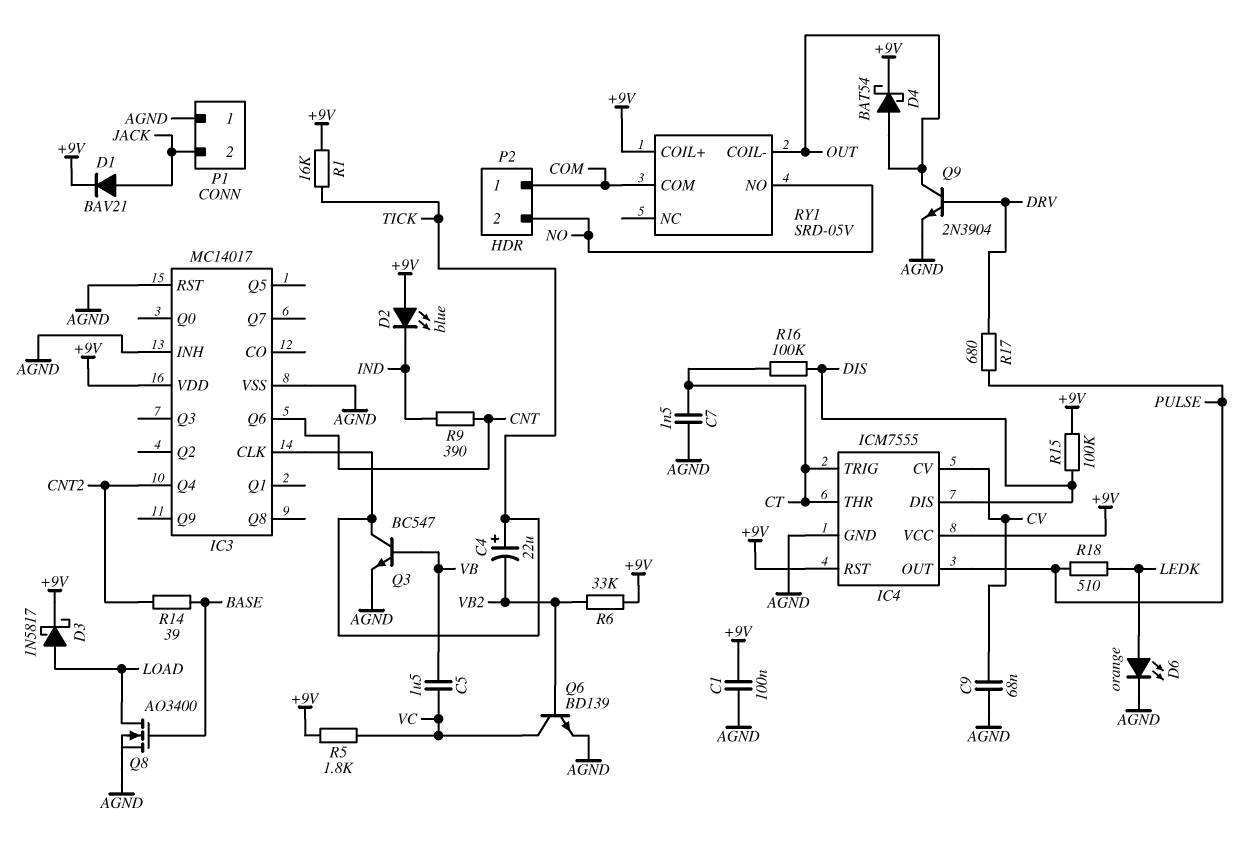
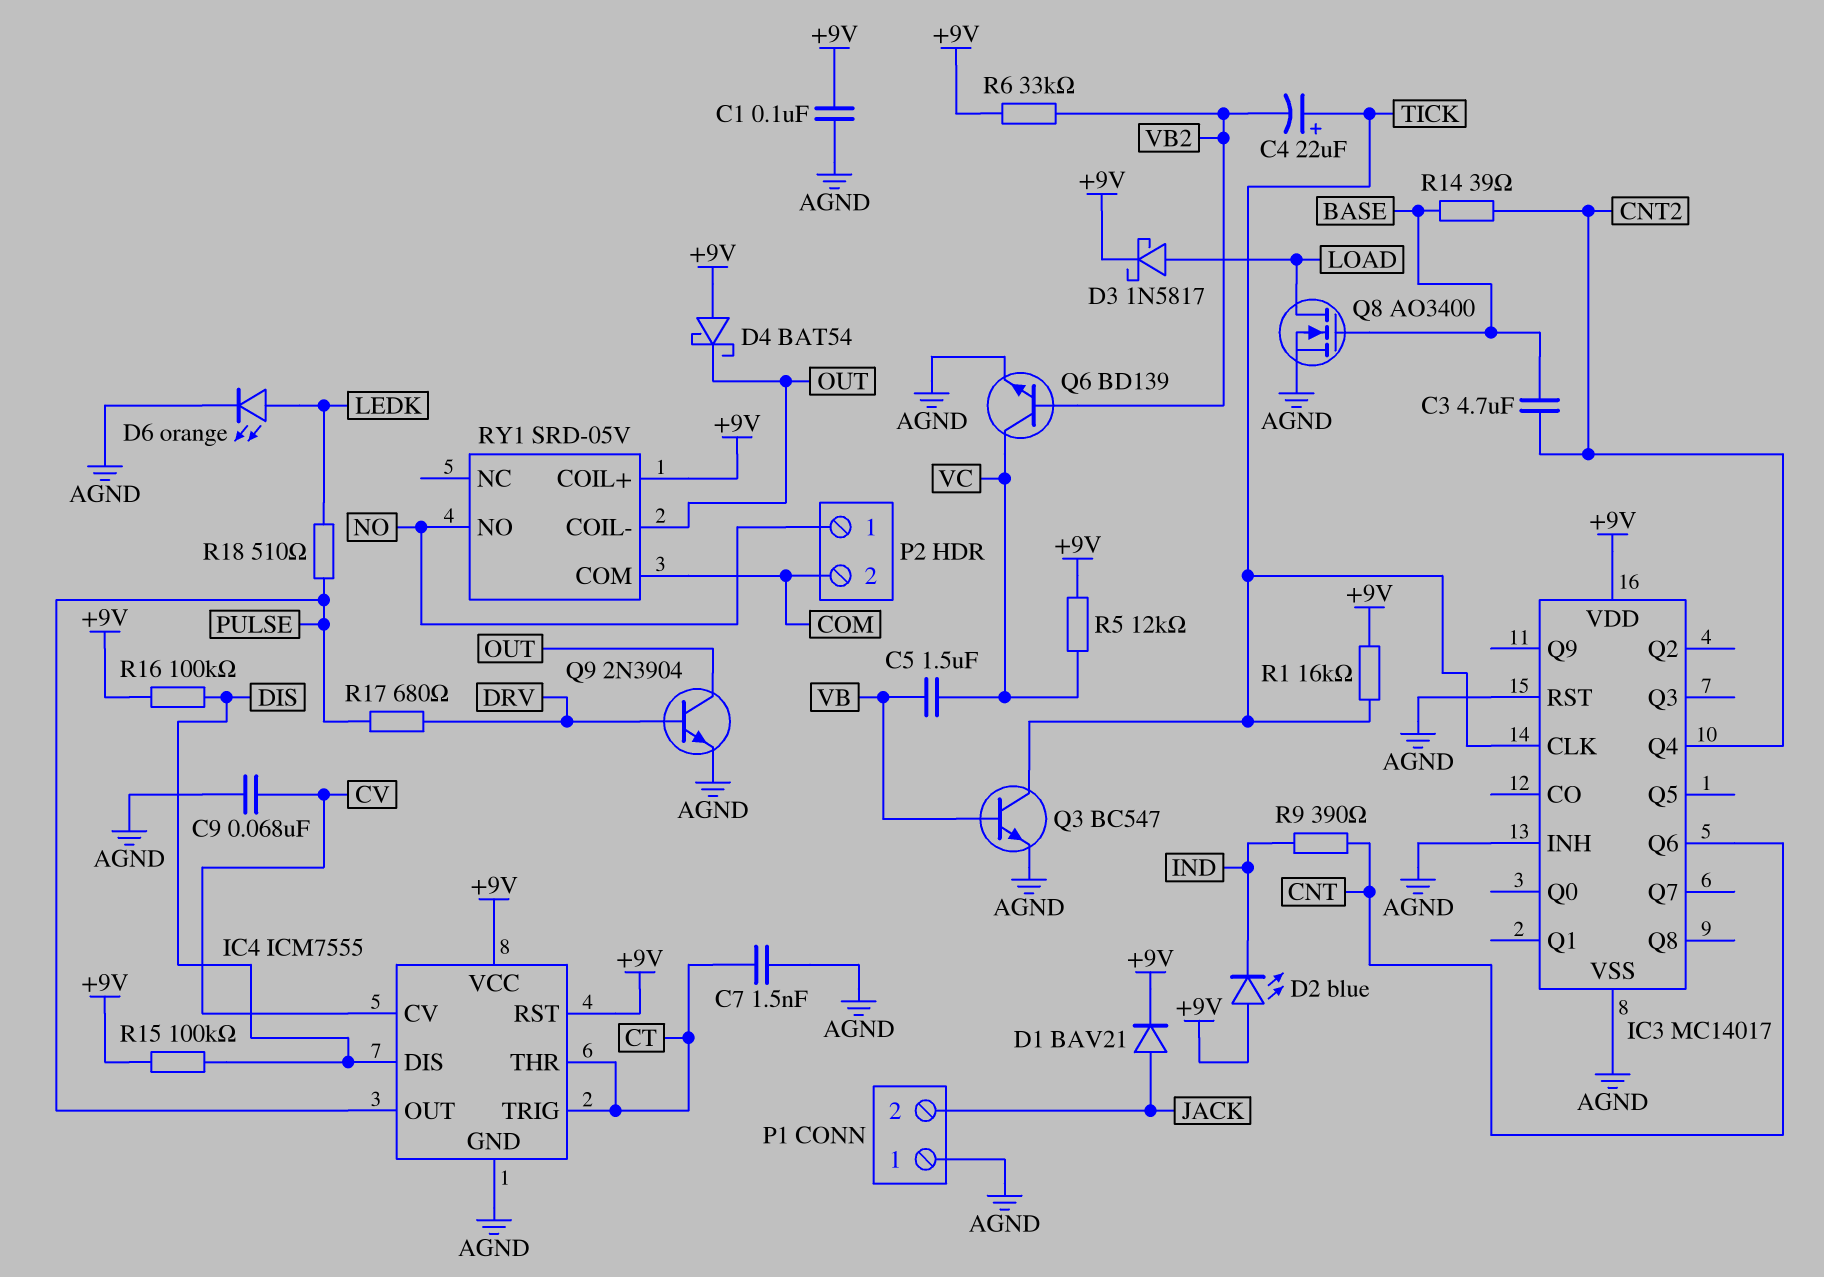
C3: none -> 4.7uF (BASE, CNT2)
D4: schottky BAT54 (A OUT, K +9V) -> schottky BAT54 (A +9V, K OUT)
P2 pin 1: COM -> NO
P2 pin 2: NO -> COM
R5: 1.8k (+9V, VC) -> 12k (+9V, VC)
R16: 100k (CT, DIS) -> 100k (+9V, DIS)

